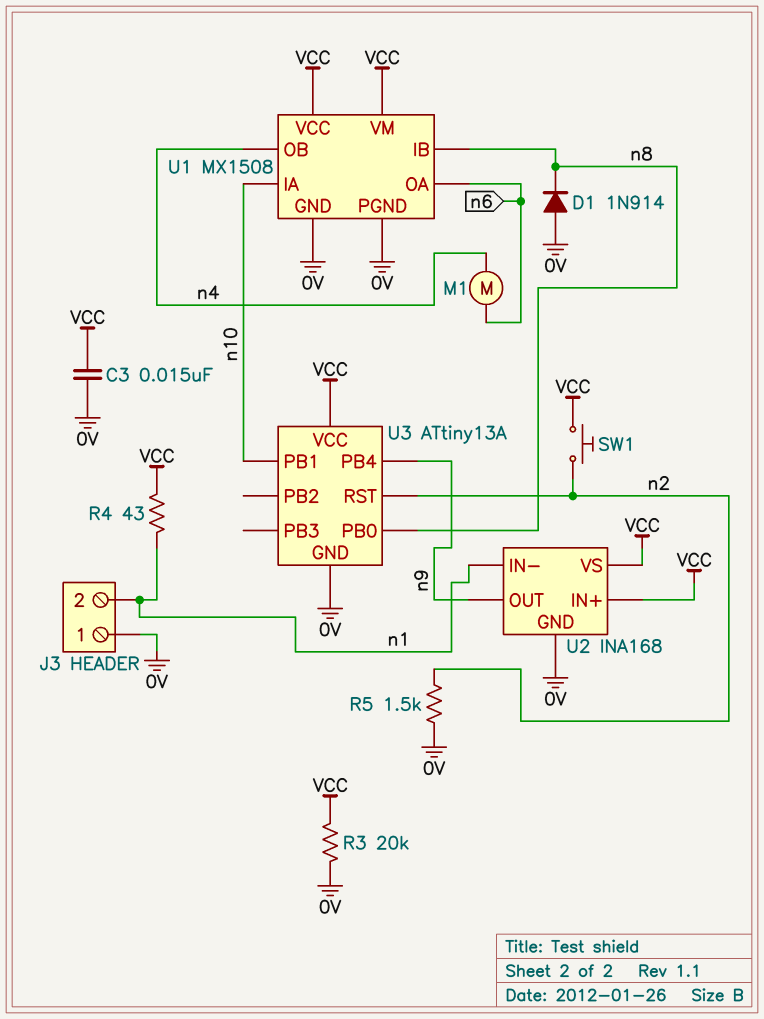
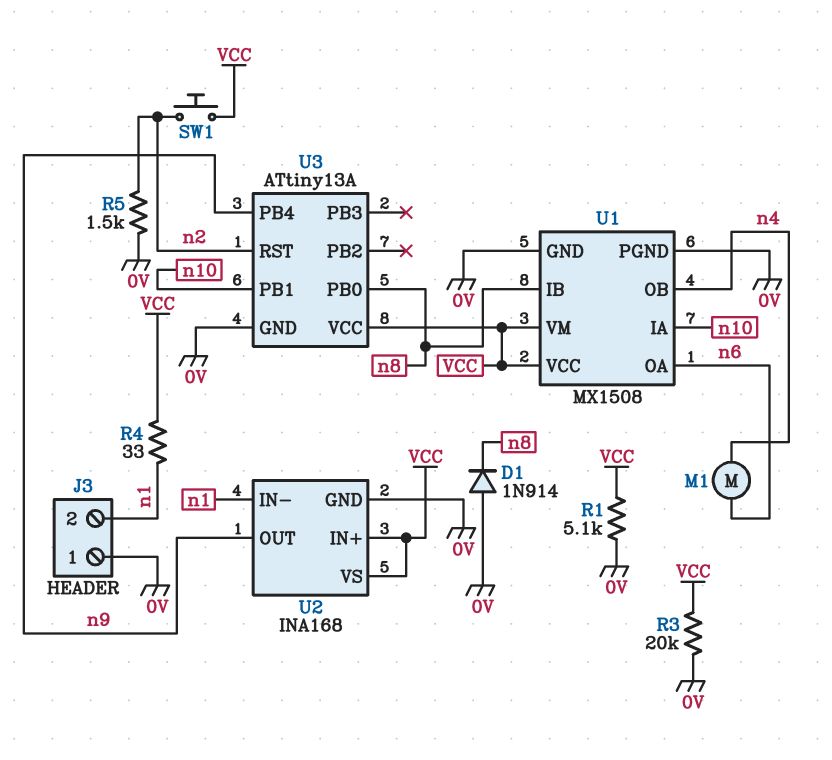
C3: 15nF (0V, VCC) -> none
R1: none -> 5.1k (0V, VCC)
R4: 43 (VCC, n1) -> 33 (VCC, n1)

